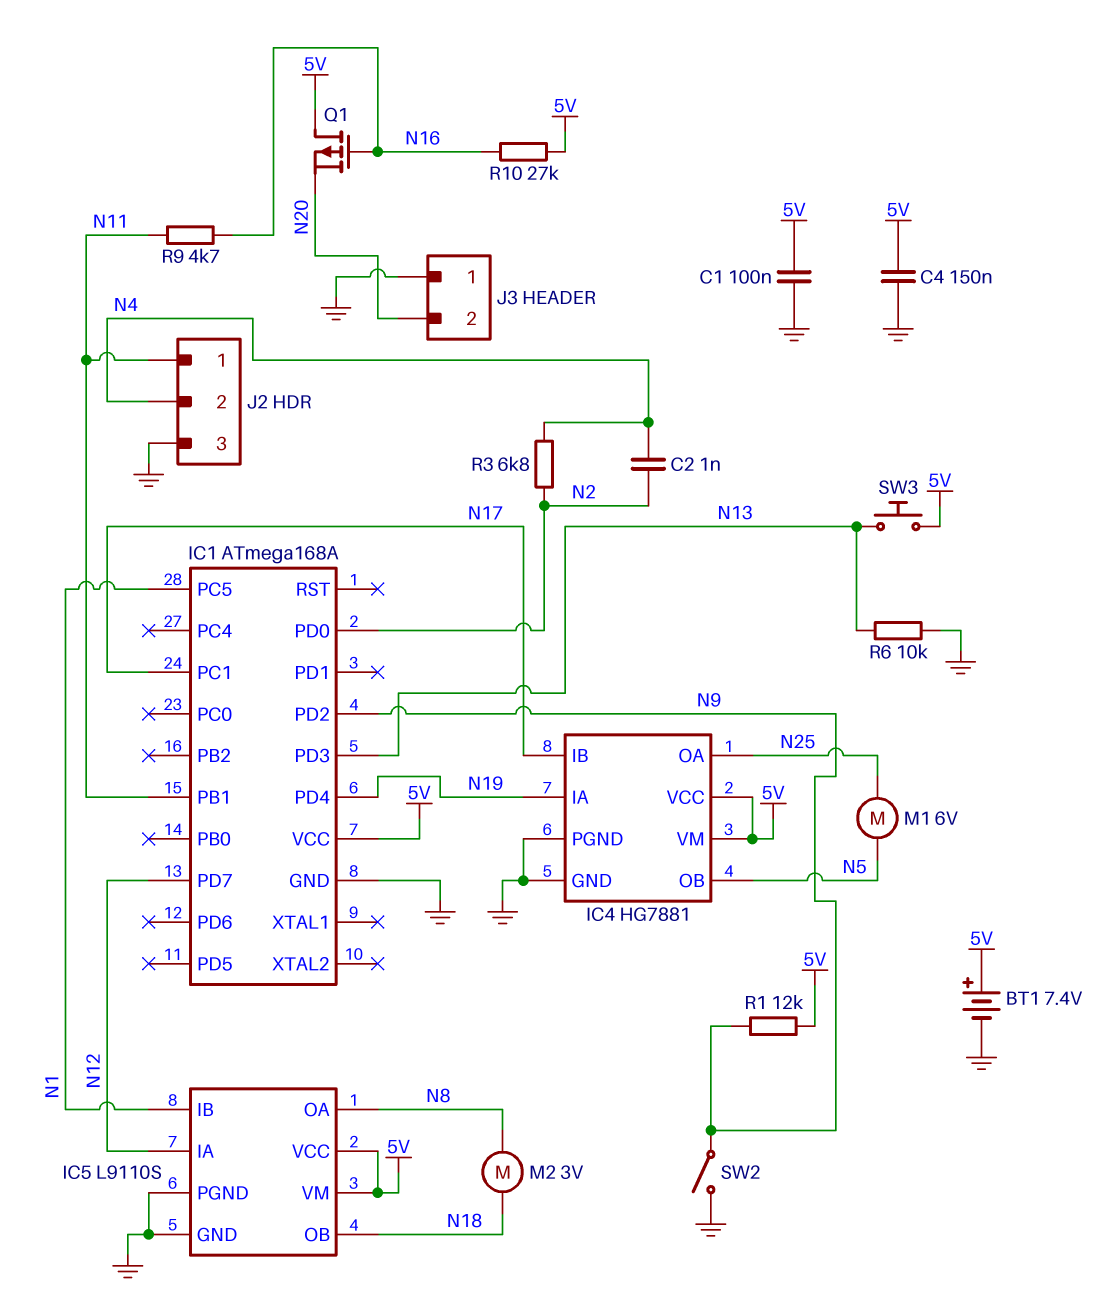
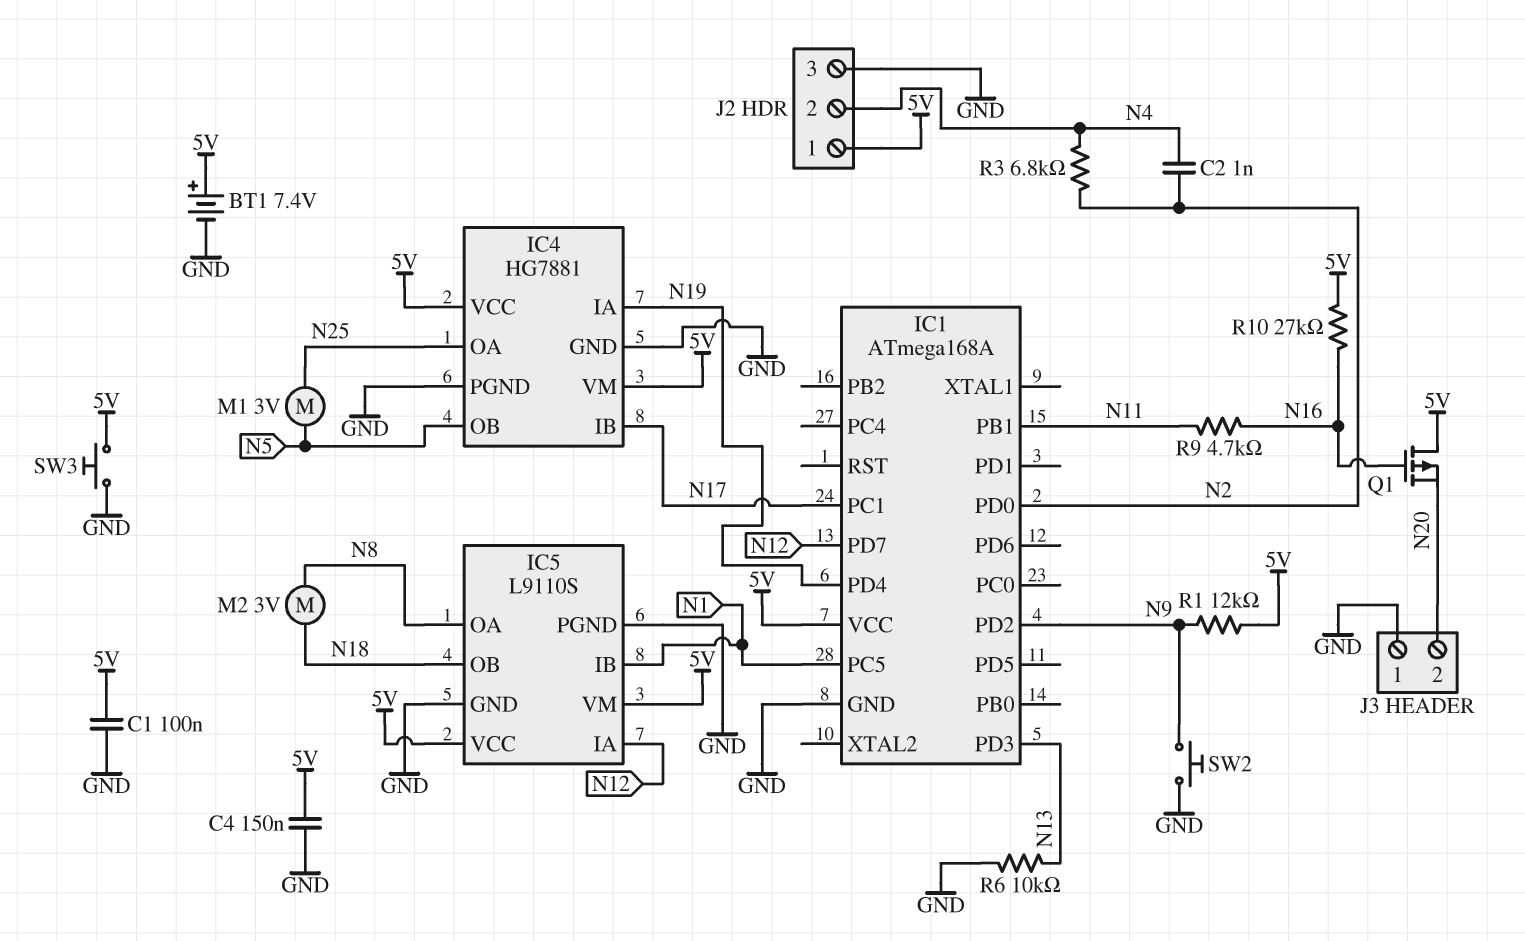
J2 pin 1: N11 -> 5V
M1: motor 6V (N5, N25) -> motor 3V (N5, N25)
SW2: switch (GND, N9) -> button (GND, N9)
SW3: button (5V, N13) -> button (5V, GND)

